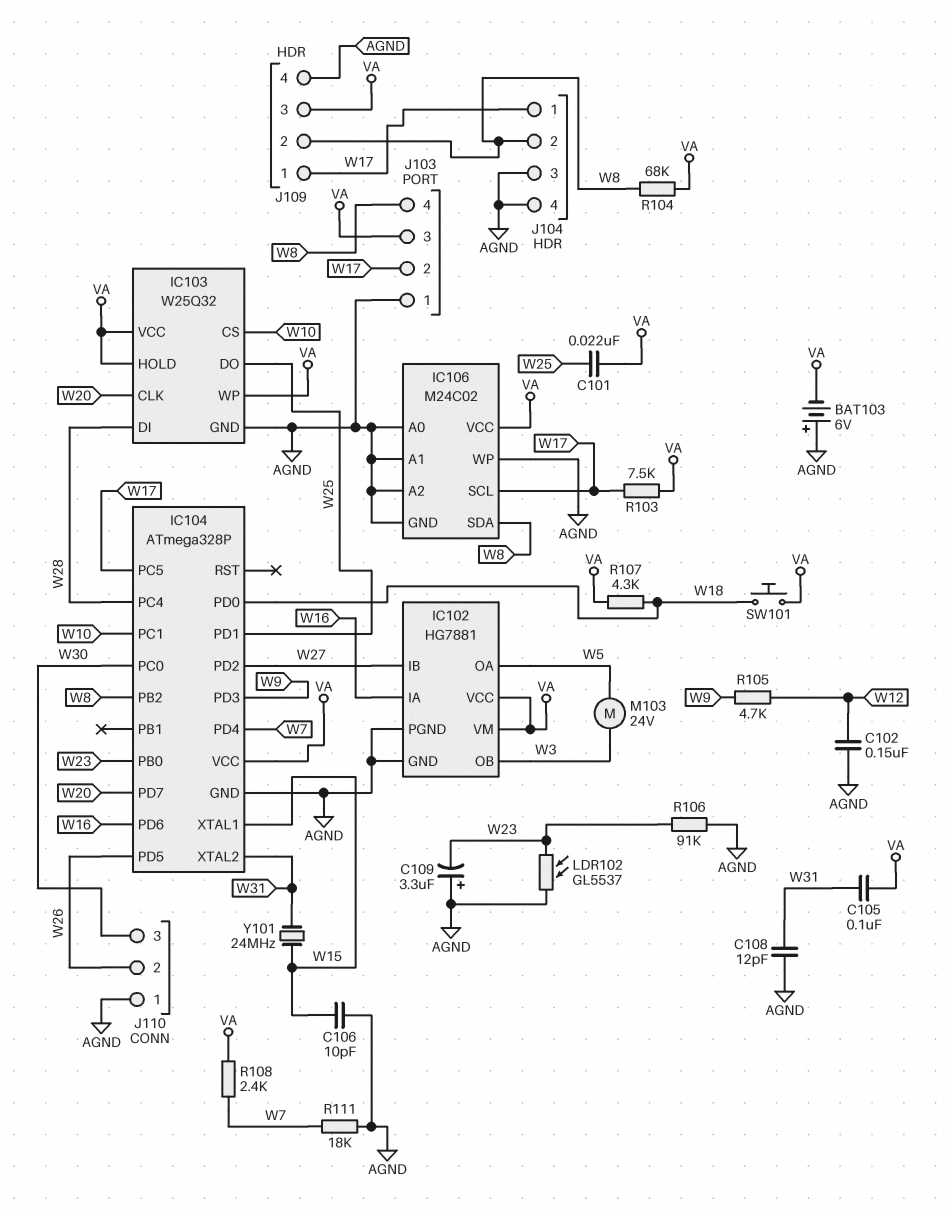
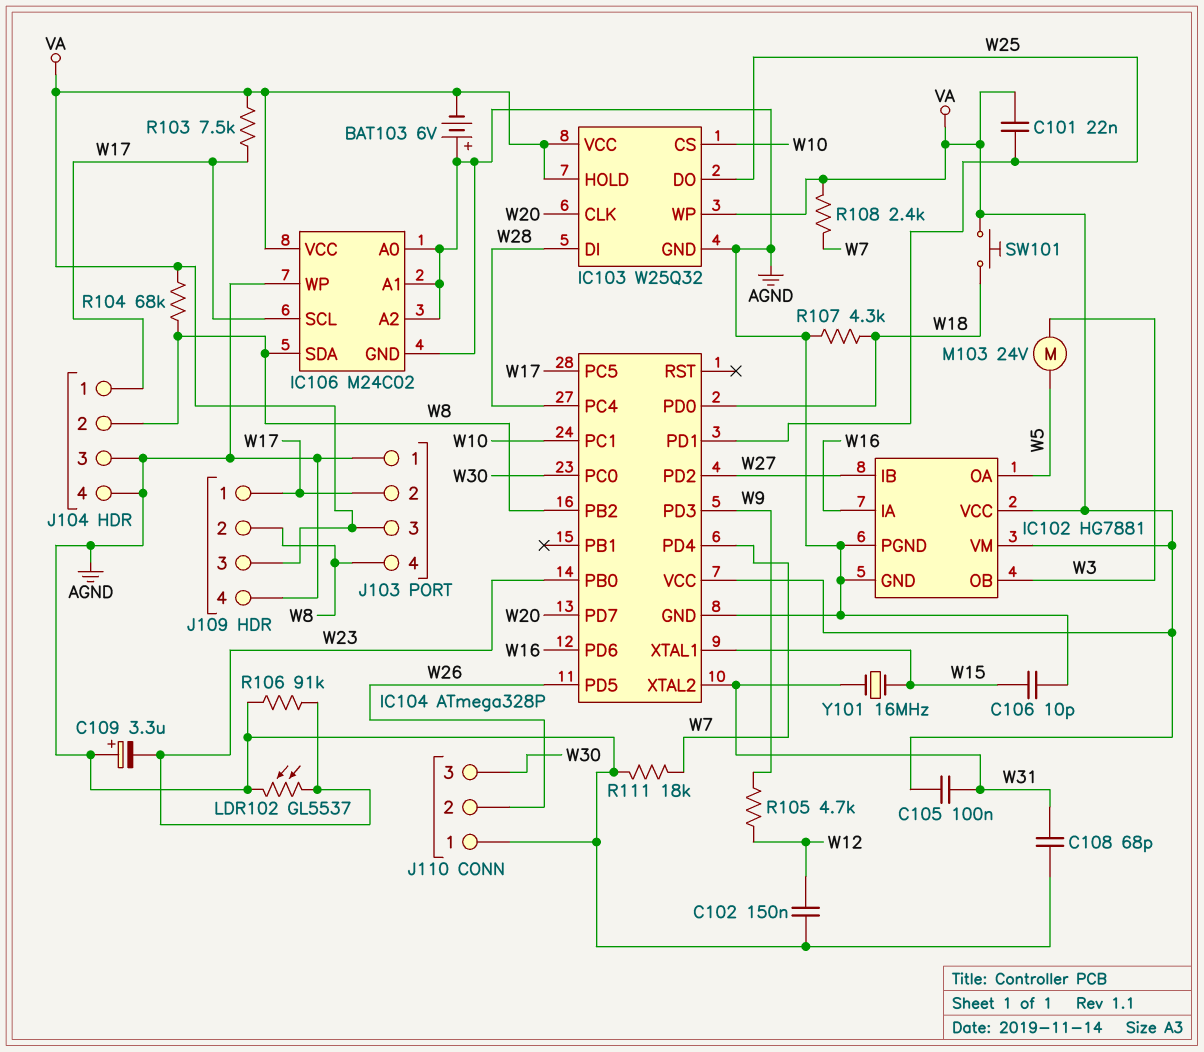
C108: 12pF (AGND, W31) -> 68pF (AGND, W31)
R107: 4.3k (VA, W18) -> 4.3k (AGND, W18)
Y101: 24MHz (W15, W31) -> 16MHz (W15, W31)

